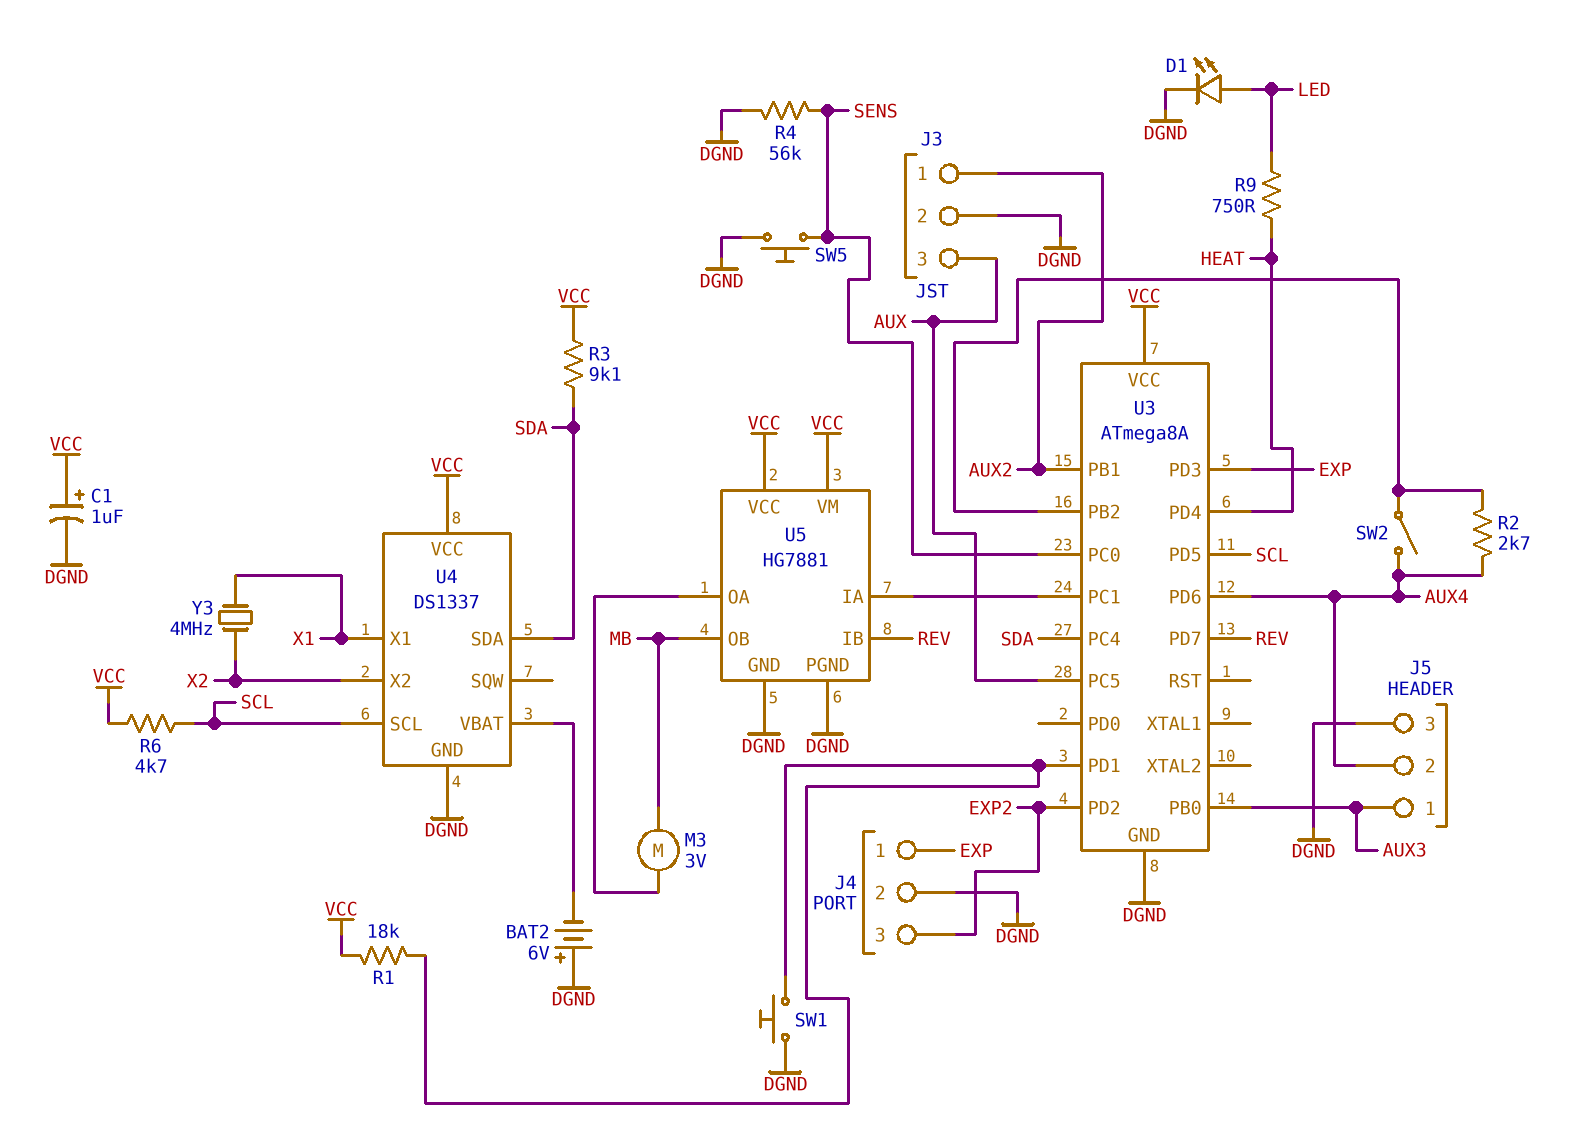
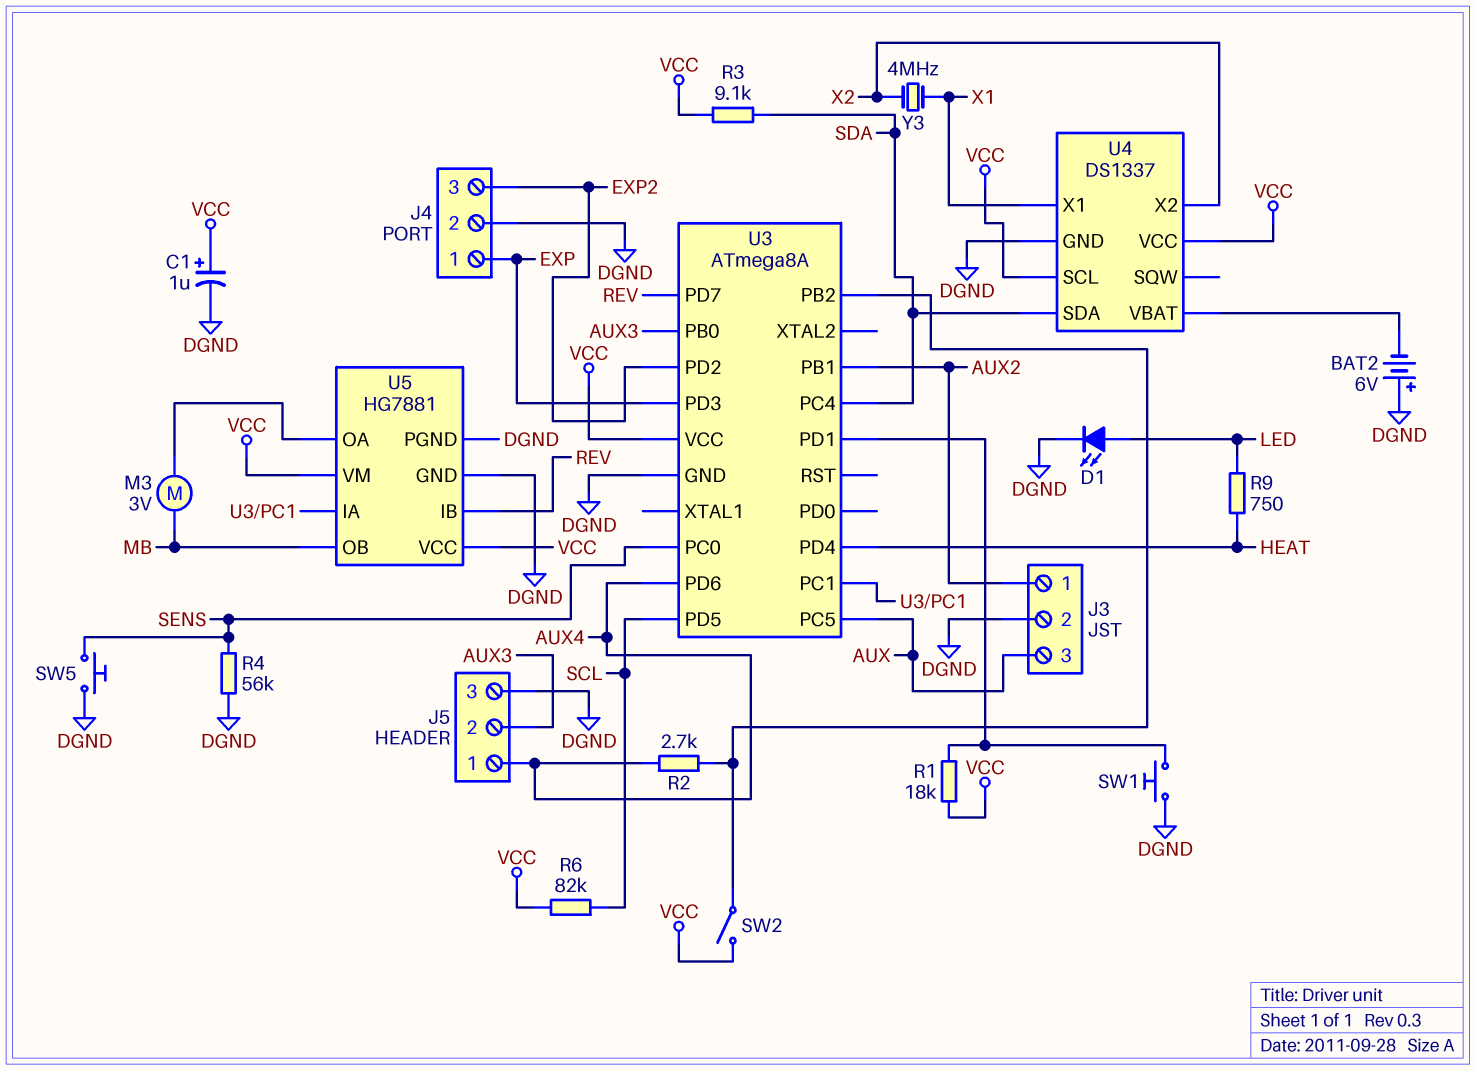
J5 pin 1: AUX3 -> AUX4
J5 pin 2: AUX4 -> AUX3
R6: 4.7k (SCL, VCC) -> 82k (SCL, VCC)
SW2: switch (AUX4, U3/PB2) -> switch (U3/PB2, VCC)
U4 pin SCL: SCL -> VCC

